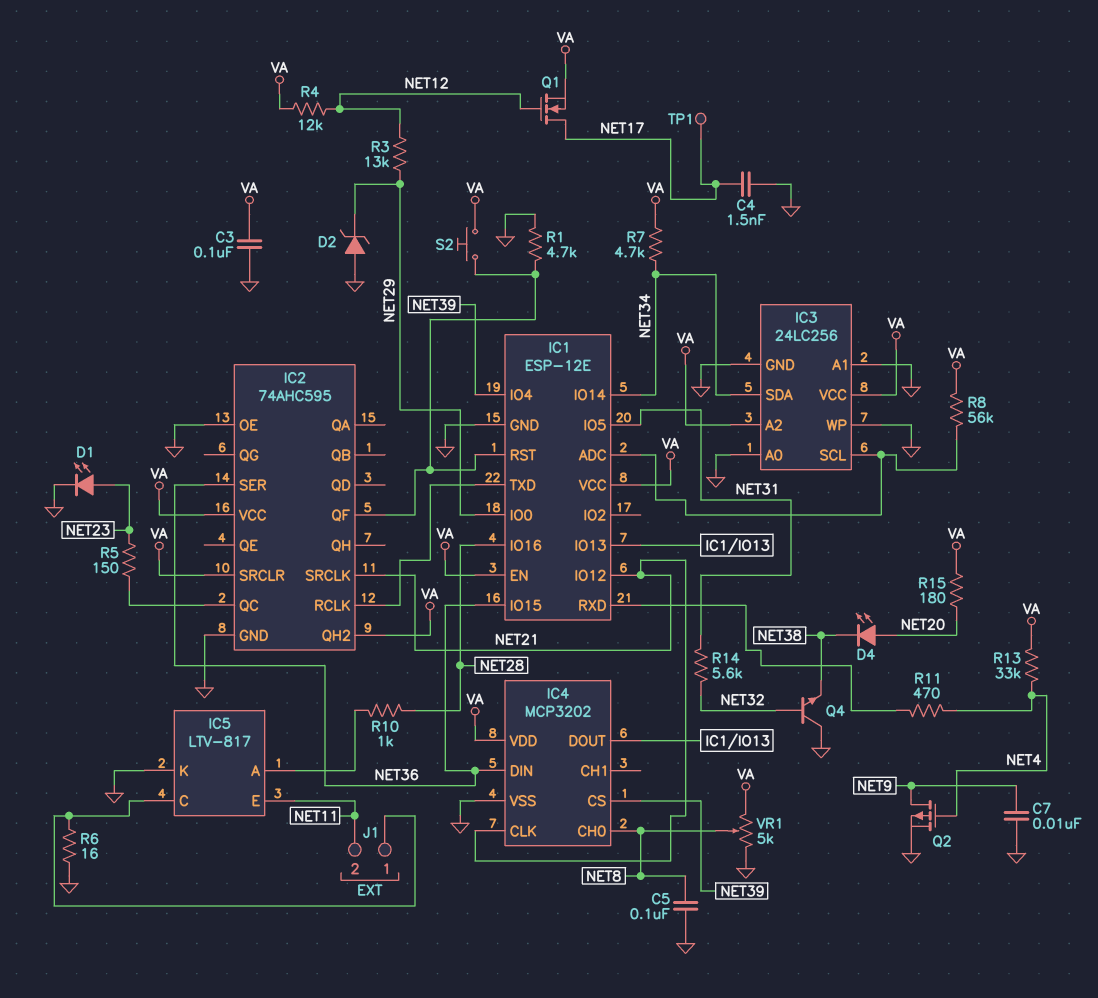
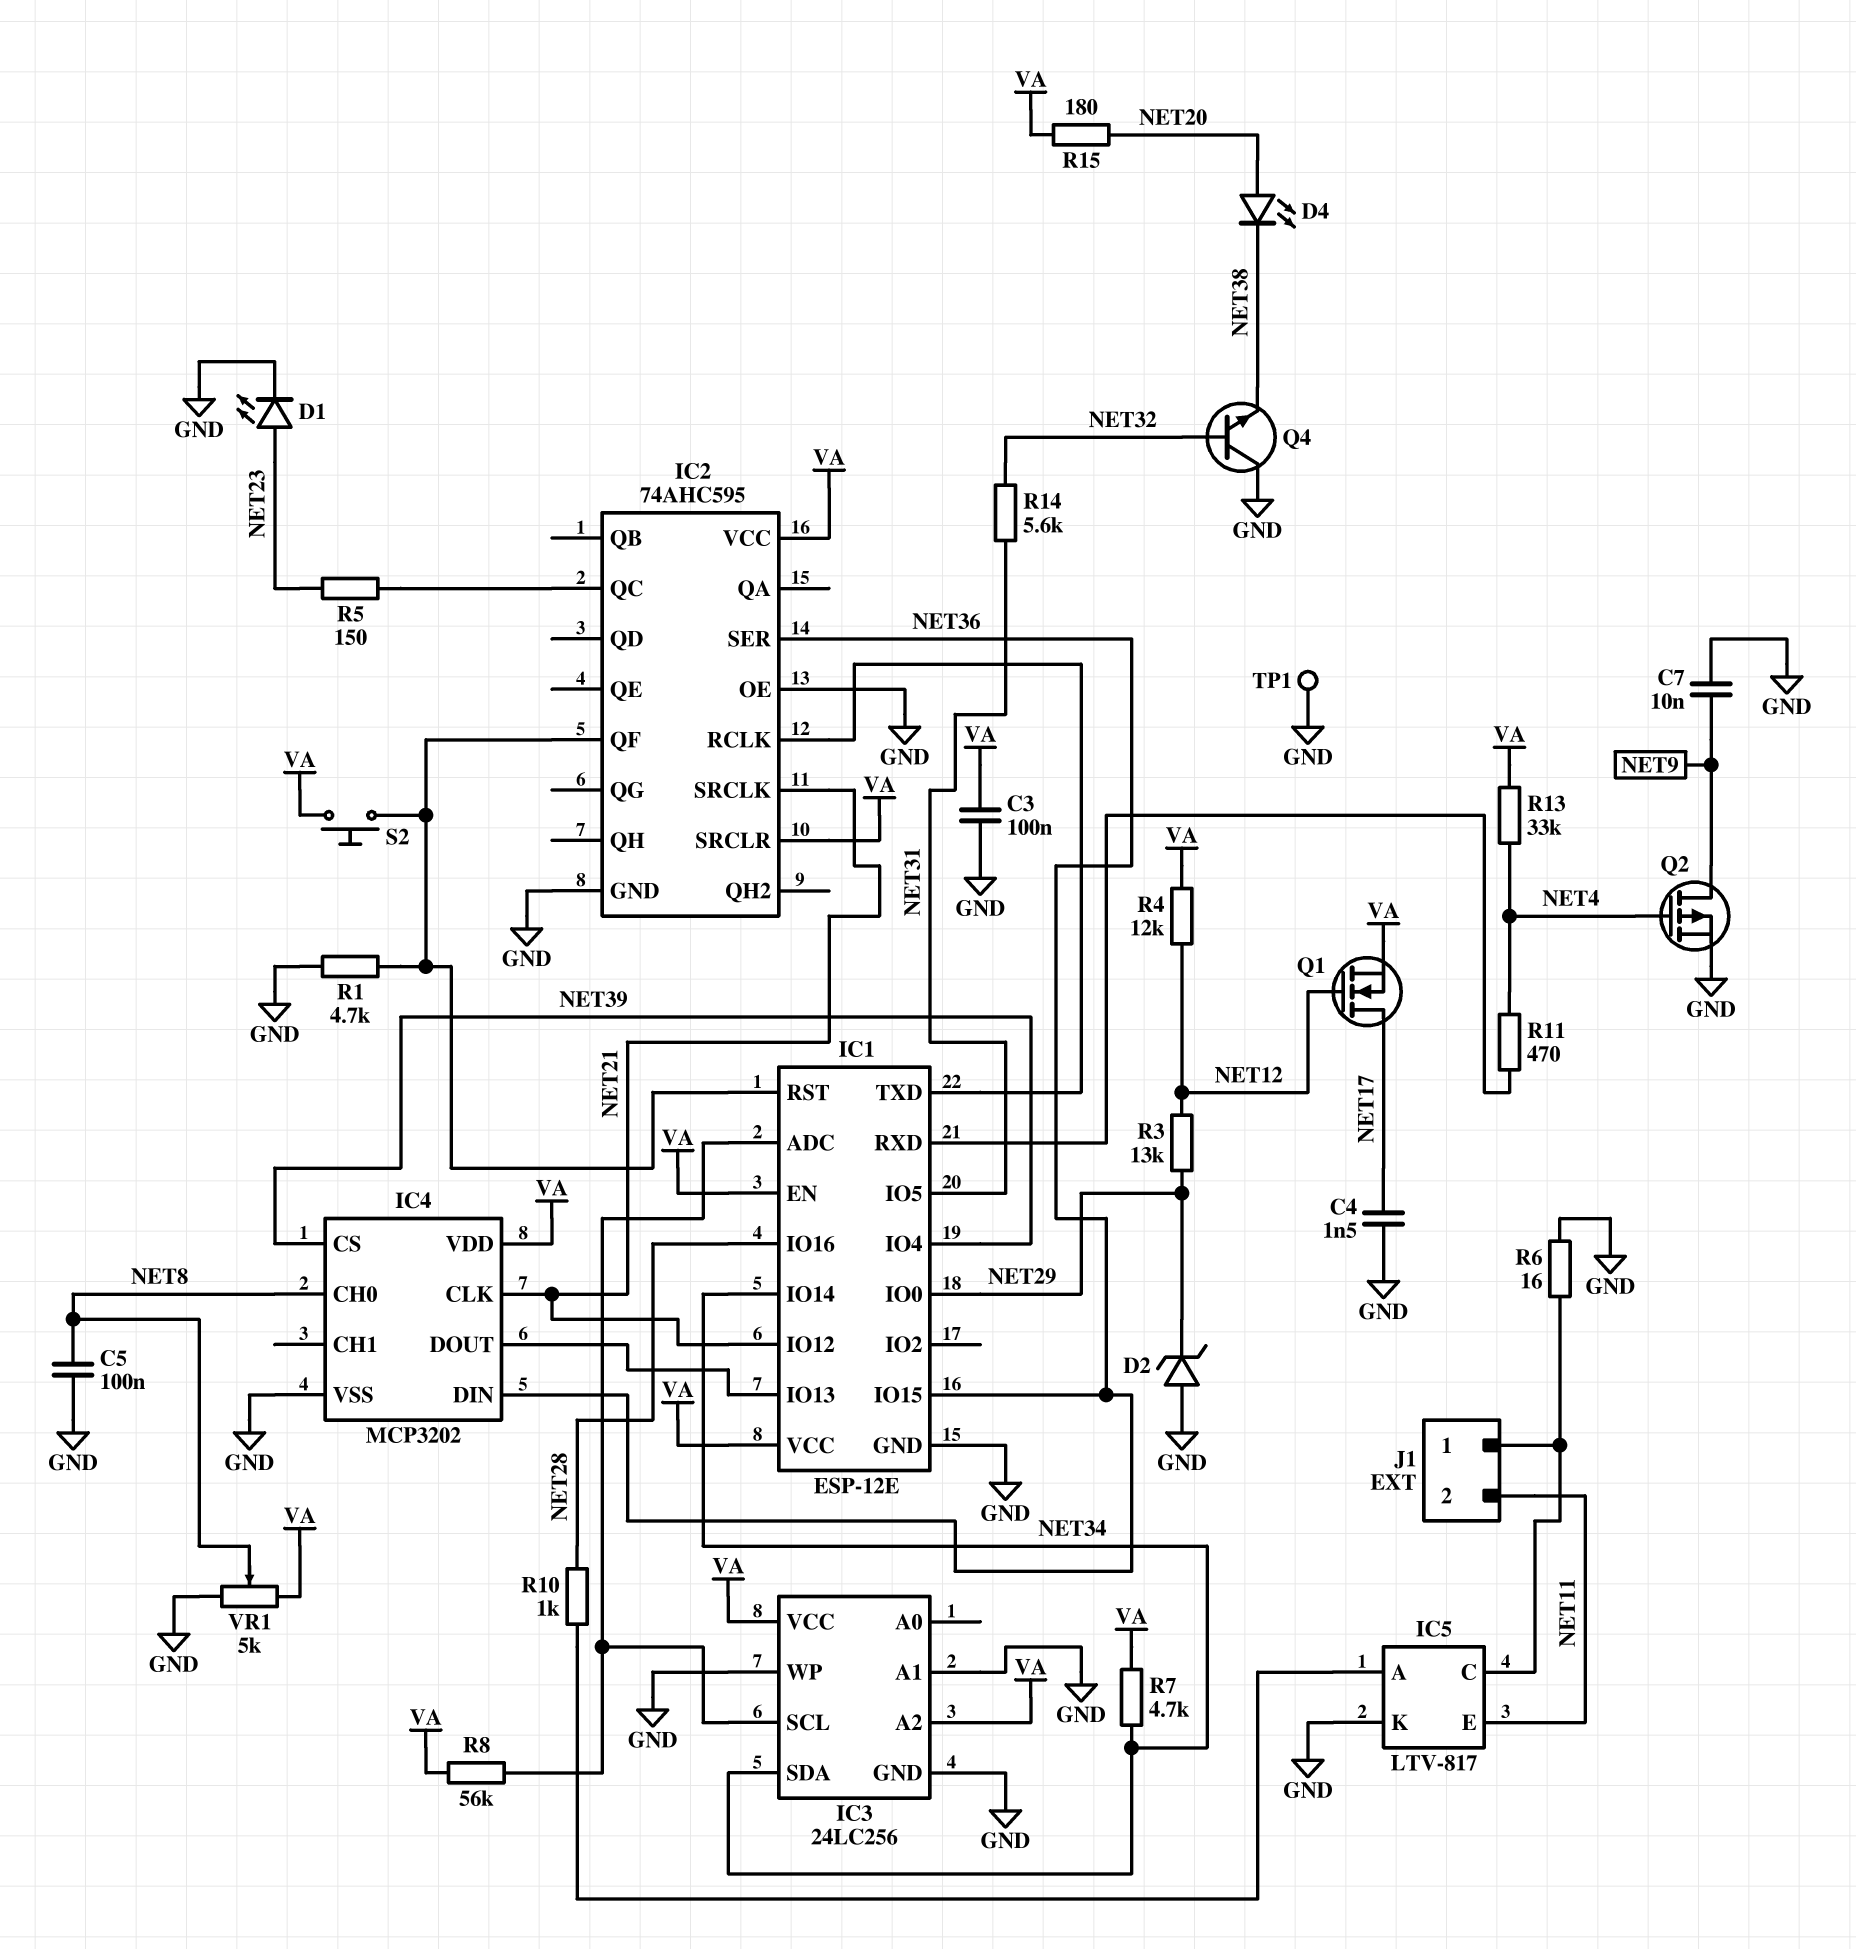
IC2 pin QH2: VA -> none
IC3 pin A0: GND -> none
TP1: test point (NET17) -> test point (GND)

